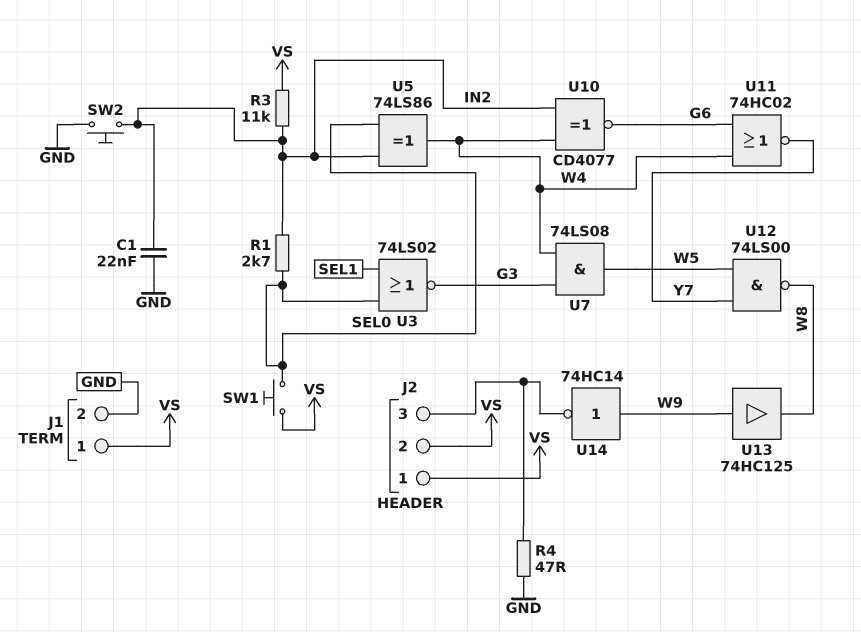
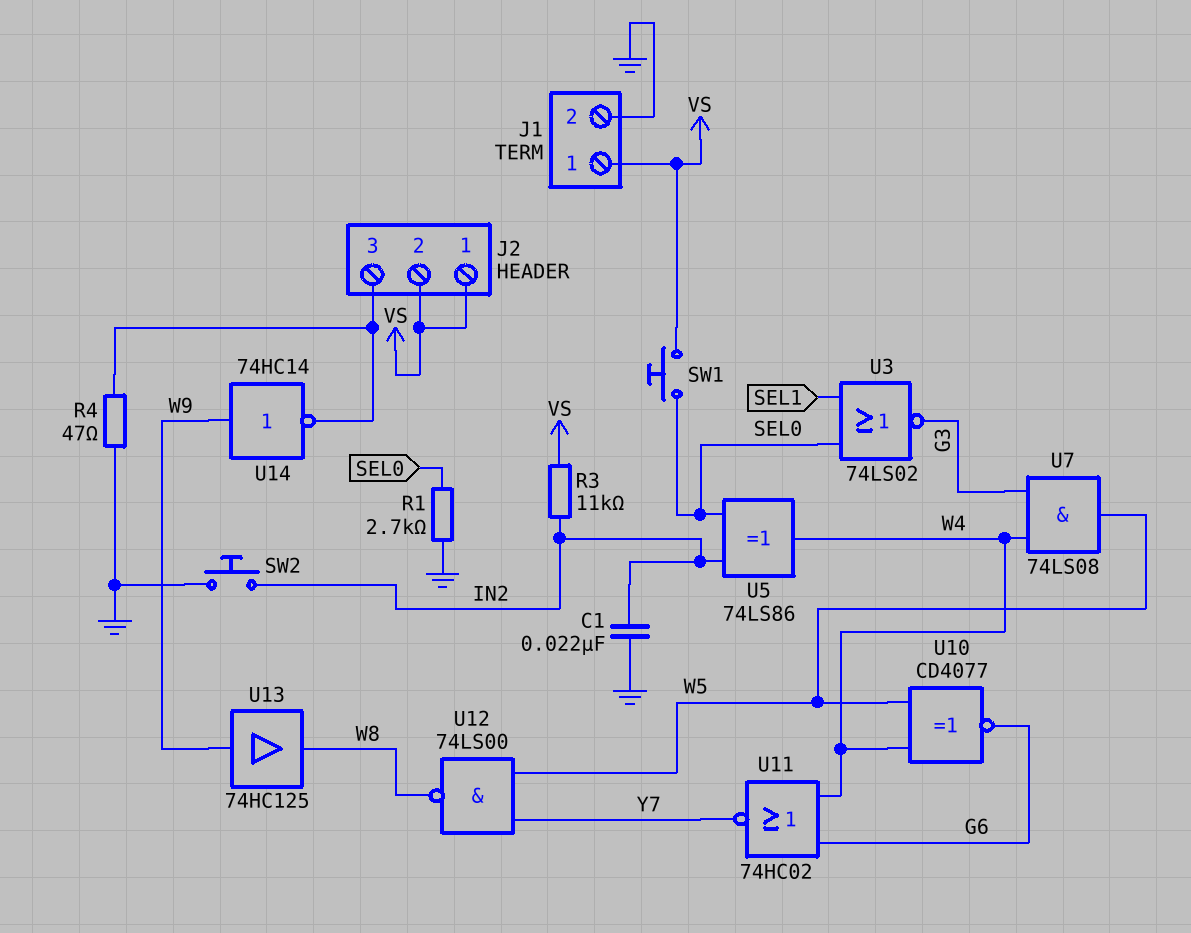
R1: 2.7k (IN2, SEL0) -> 2.7k (GND, SEL0)
U10: XNOR CD4077 (in IN2, in W4, out G6) -> XNOR CD4077 (in W4, in W5, out G6)

